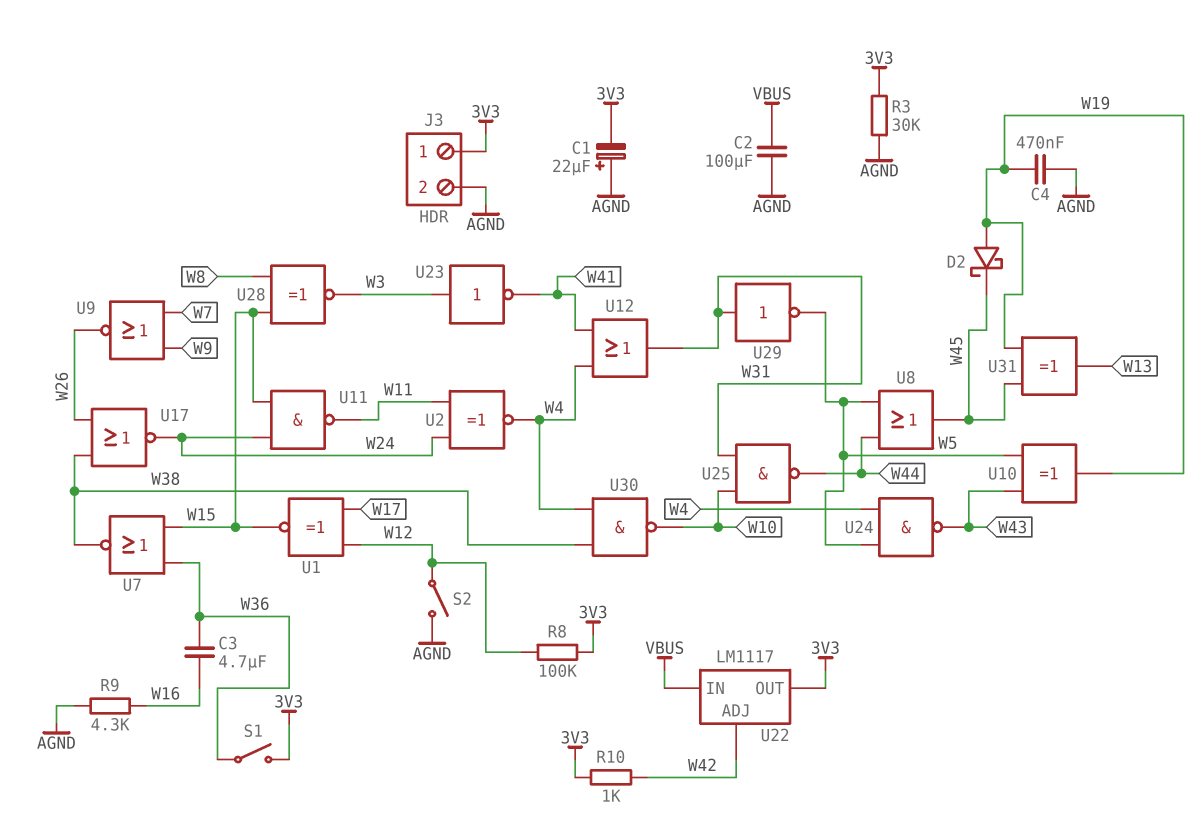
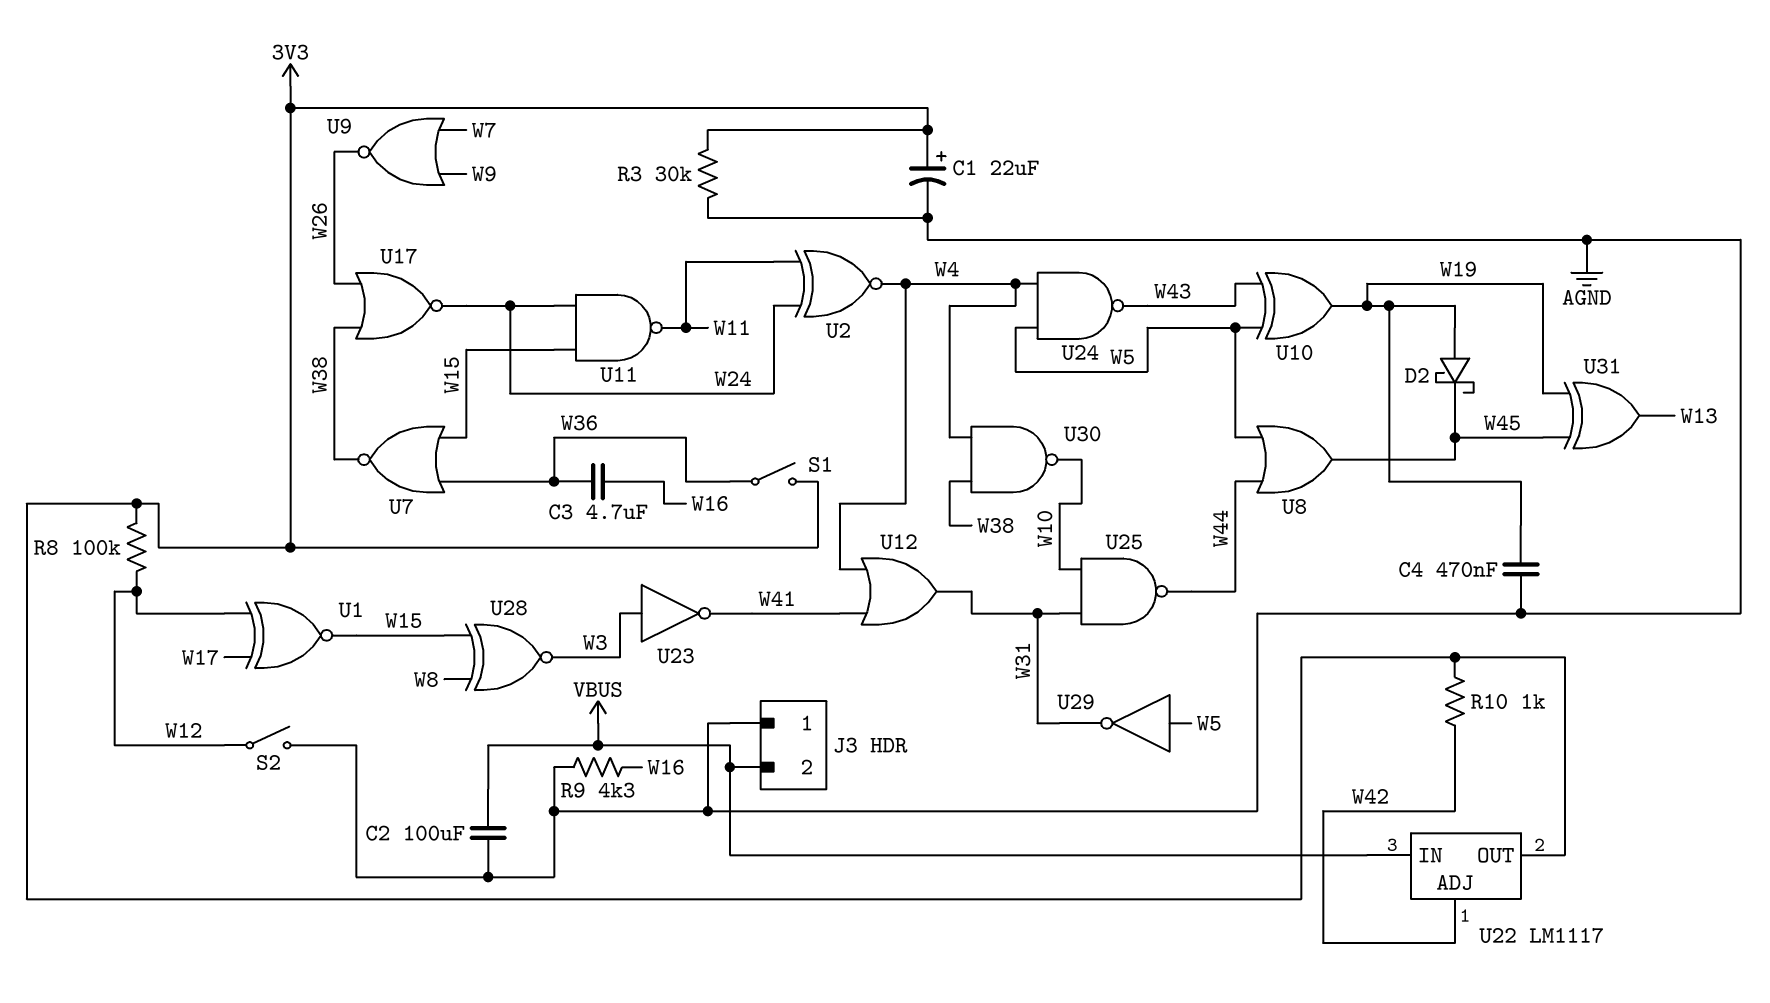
C1: 22uF (plus AGND, minus 3V3) -> 22uF (plus 3V3, minus AGND)
J3 pin 1: 3V3 -> AGND
J3 pin 2: AGND -> VBUS
U29: NOT (in W31, out W5) -> NOT (in W5, out W31)

